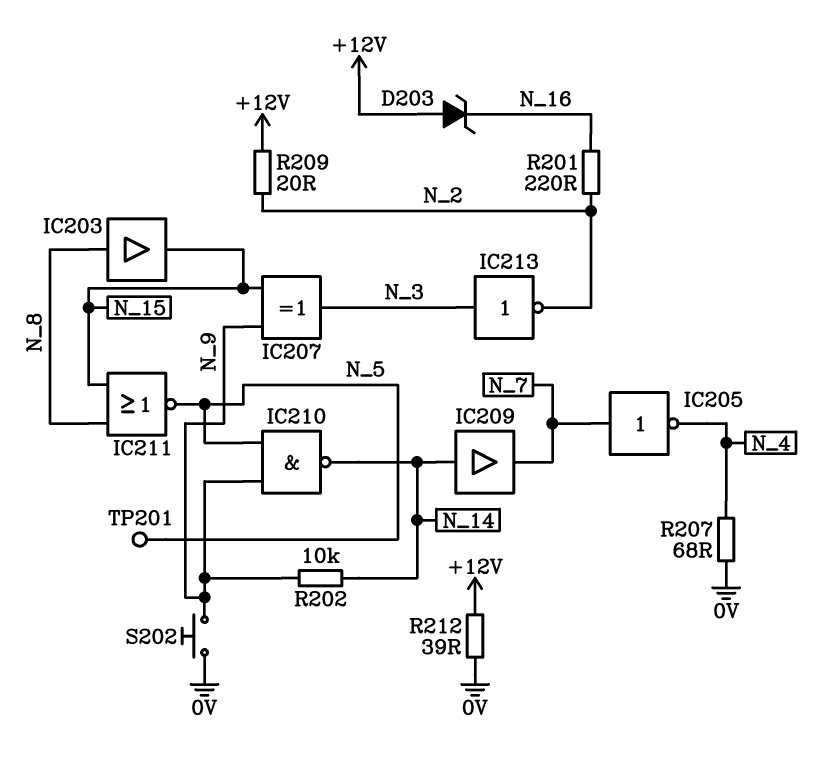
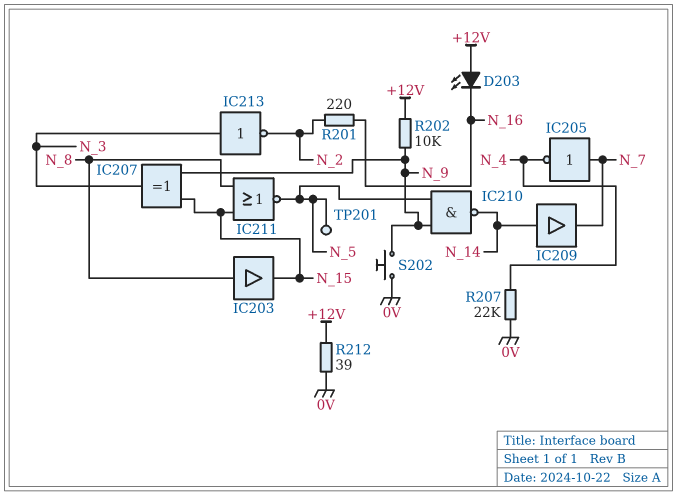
D203: zener (A +12V, K N_16) -> LED (A +12V, K N_16)
R202: 10k (N_9, N_14) -> 10k (+12V, N_9)
R207: 68 (0V, N_4) -> 22k (0V, N_4)
R209: 20 (+12V, N_2) -> none

